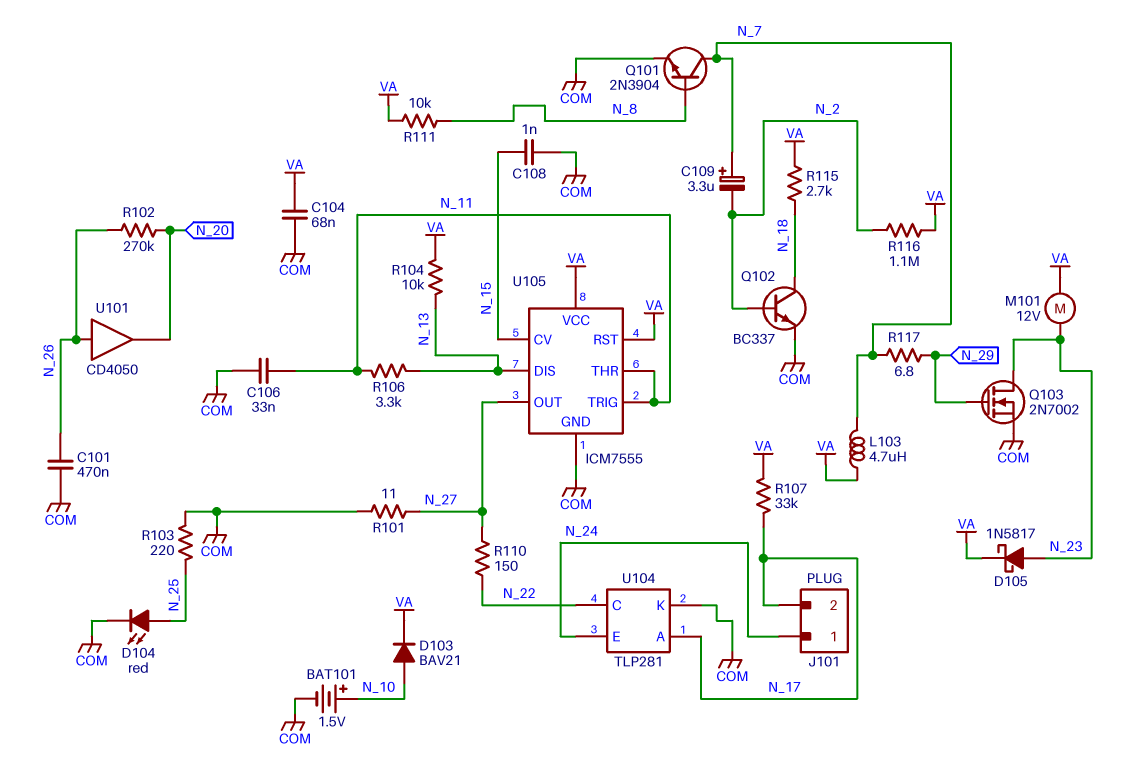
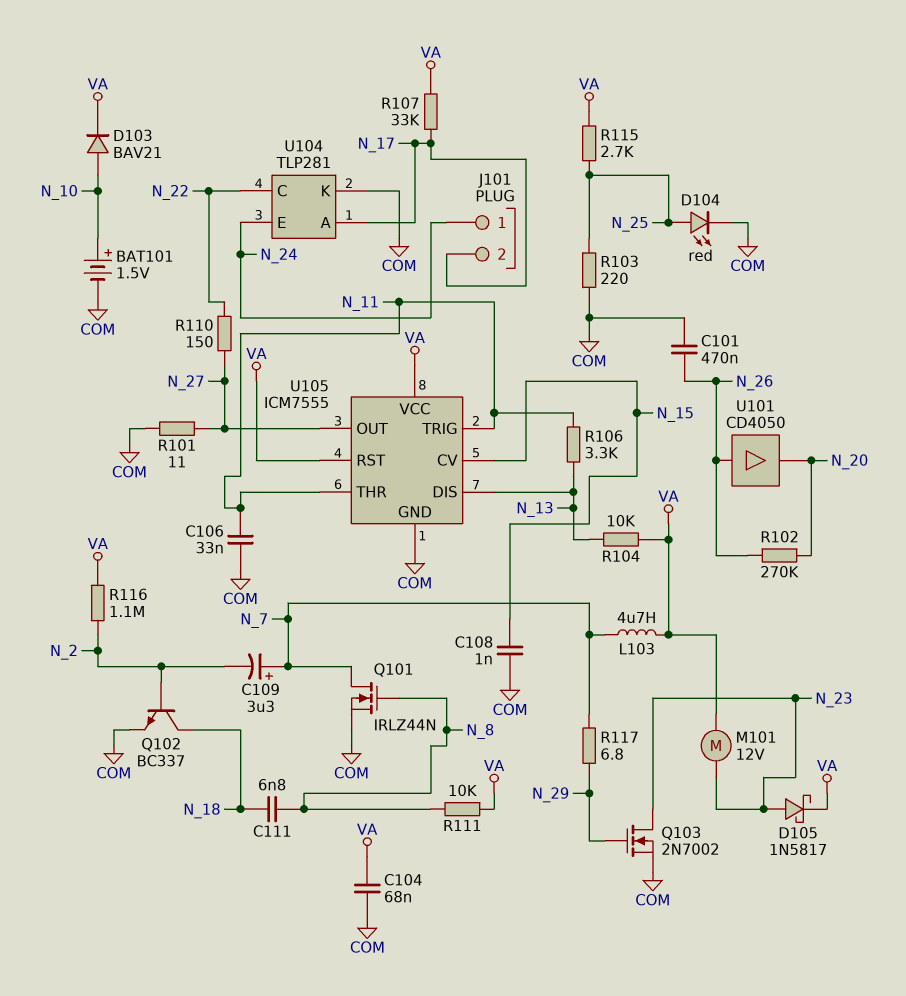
C111: none -> 6.8nF (N_8, N_18)
Q101: NPN 2N3904 (B N_8, C N_7, E COM) -> NMOS IRLZ44N (G N_8, D N_7, S COM)
R115: 2.7k (N_18, VA) -> 2.7k (N_25, VA)

